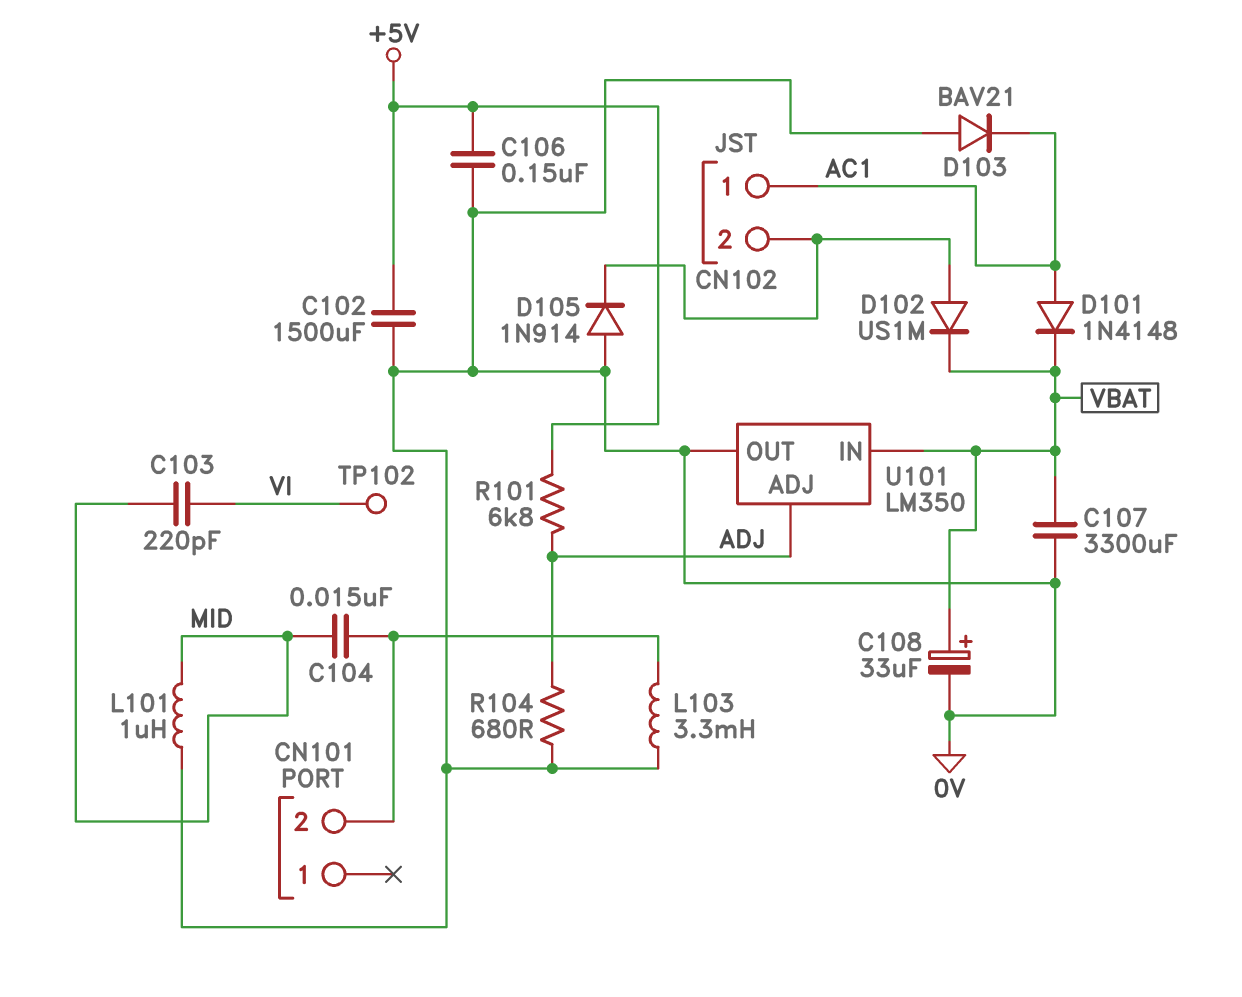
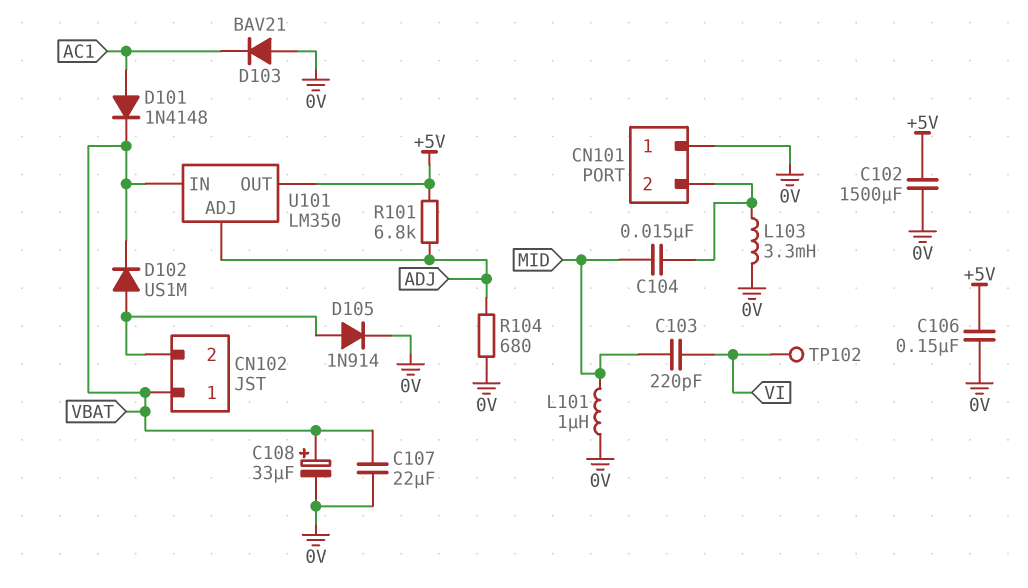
C107: 3300uF (0V, VBAT) -> 22uF (0V, VBAT)
CN101 pin 1: none -> 0V
CN102 pin 1: AC1 -> VBAT
D105: diode 1N914 (A 0V, K CN102/2) -> diode 1N914 (A CN102/2, K 0V)
U101 pin OUT: 0V -> +5V

